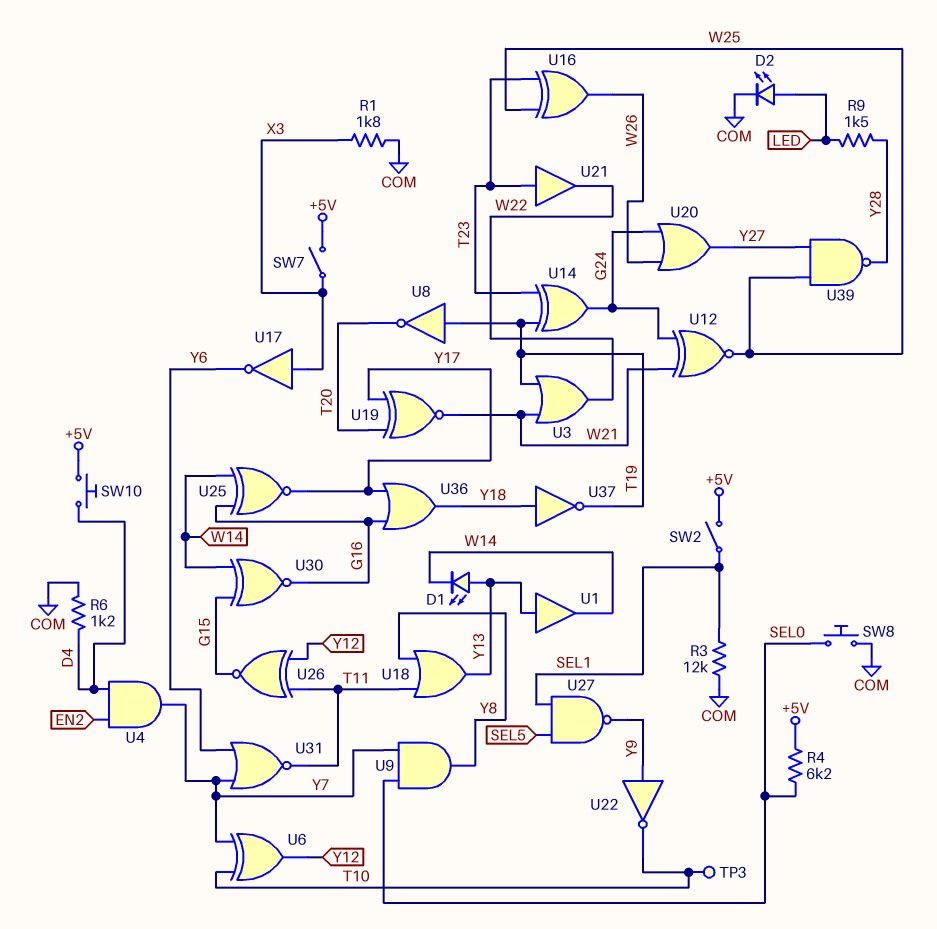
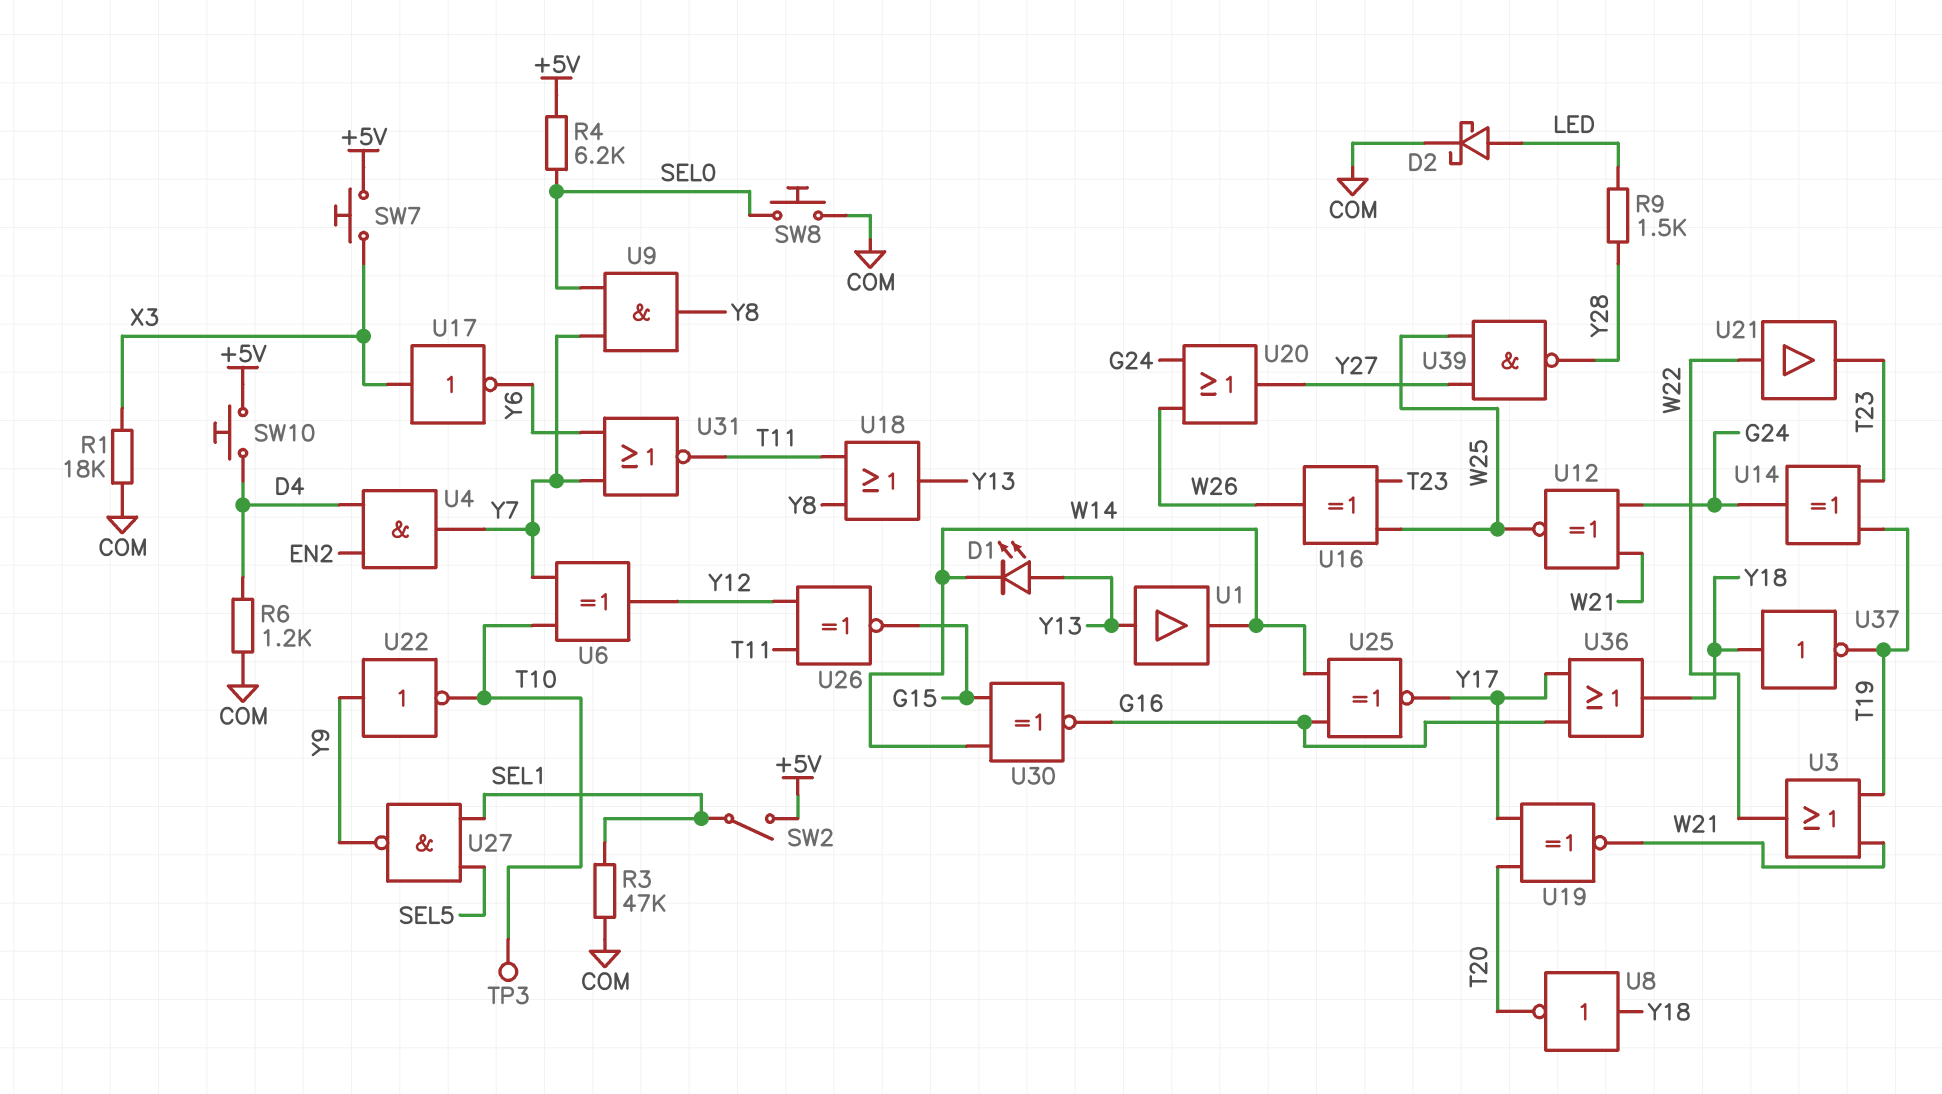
D2: LED (A LED, K COM) -> schottky (A LED, K COM)
R1: 1.8k (COM, X3) -> 18k (COM, X3)
R3: 12k (COM, SEL1) -> 47k (COM, SEL1)
SW7: switch (+5V, X3) -> button (+5V, X3)
U8: NOT (in T19, out T20) -> NOT (in Y18, out T20)
U21: buffer (in T23, out W22) -> buffer (in W22, out T23)

